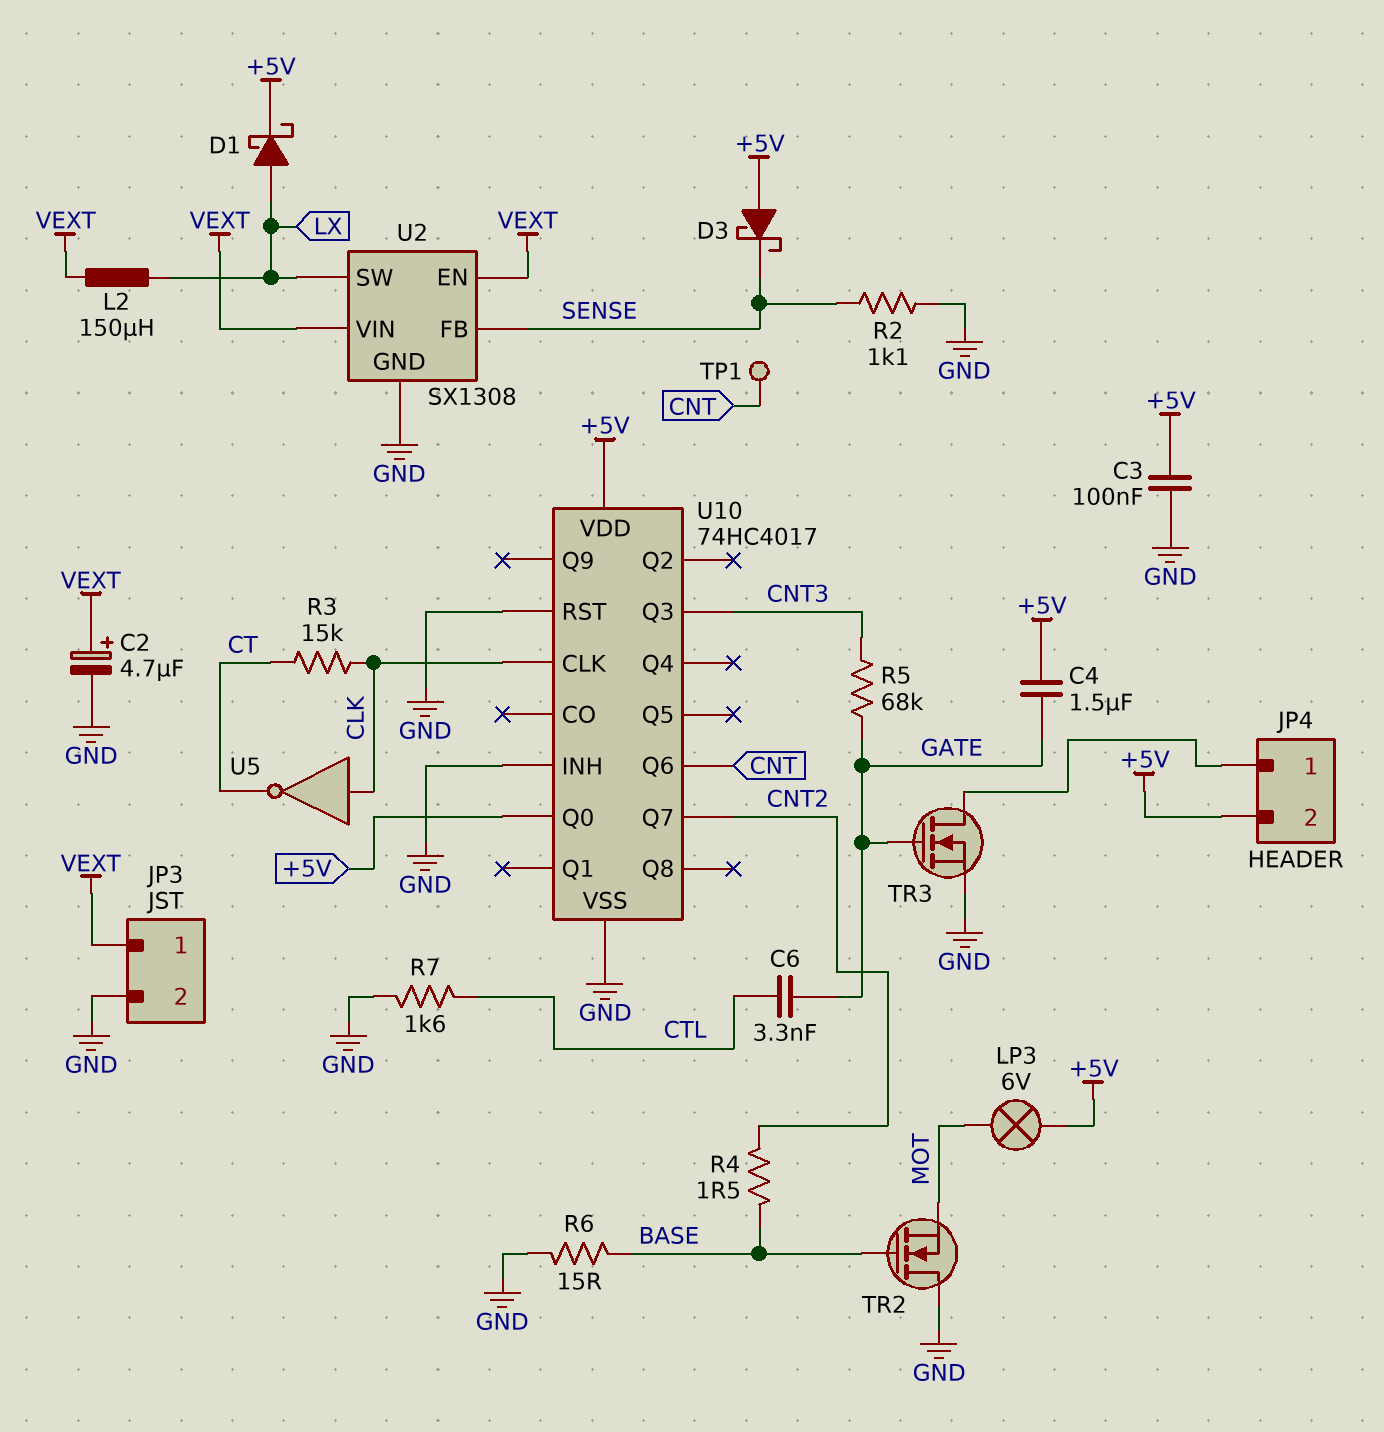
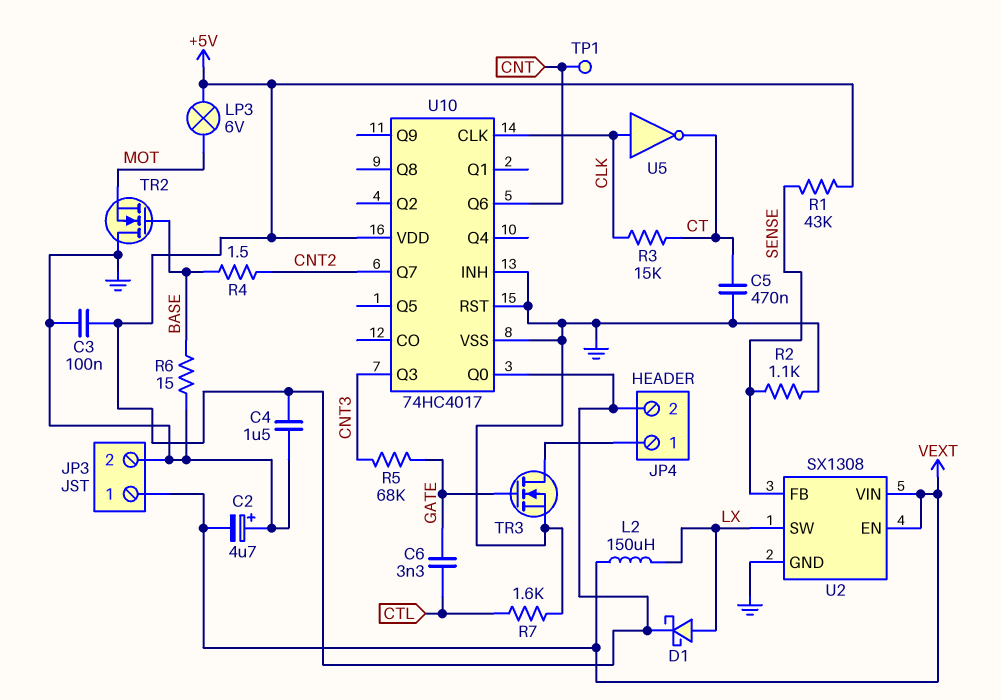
C2: 4.7uF (plus VEXT, minus GND) -> 4.7uF (plus GND, minus VEXT)
C4: 1.5uF (+5V, GATE) -> 1.5uF (+5V, GND)
C5: none -> 470nF (CT, GND)
D3: schottky (A +5V, K SENSE) -> none
R1: none -> 43k (+5V, SENSE)

